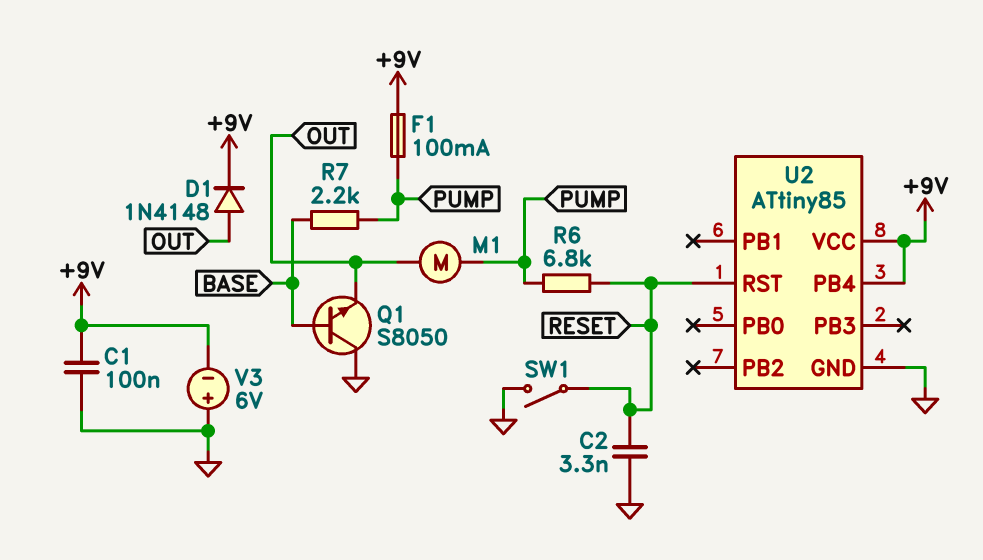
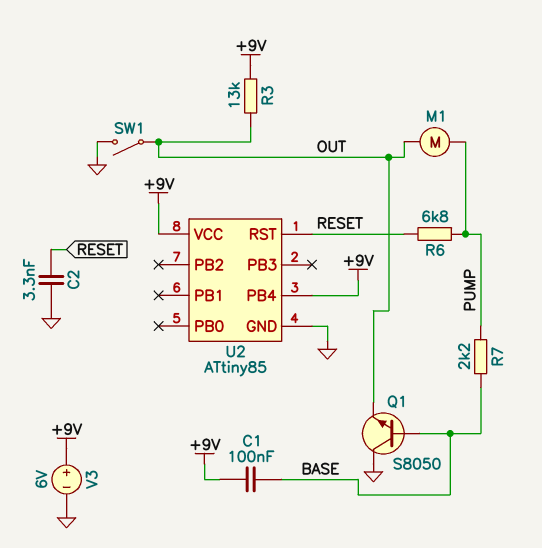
C1: 100nF (+9V, GND) -> 100nF (+9V, BASE)
D1: diode 1N4148 (A OUT, K +9V) -> none
F1: 100mA (+9V, PUMP) -> none
R3: none -> 13k (+9V, OUT)
SW1: switch (GND, RESET) -> switch (GND, OUT)
V3: 6V (plus GND, minus +9V) -> 6V (plus +9V, minus GND)

